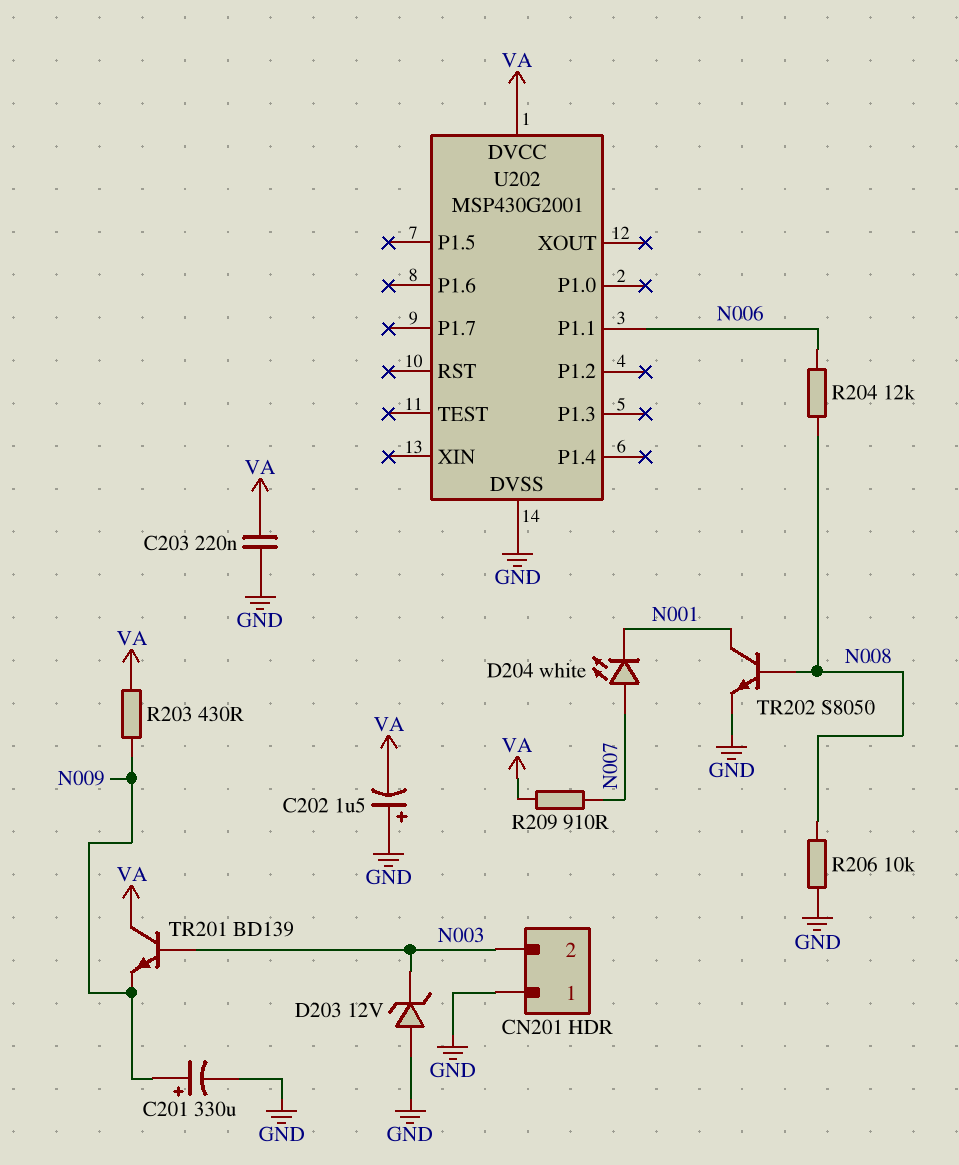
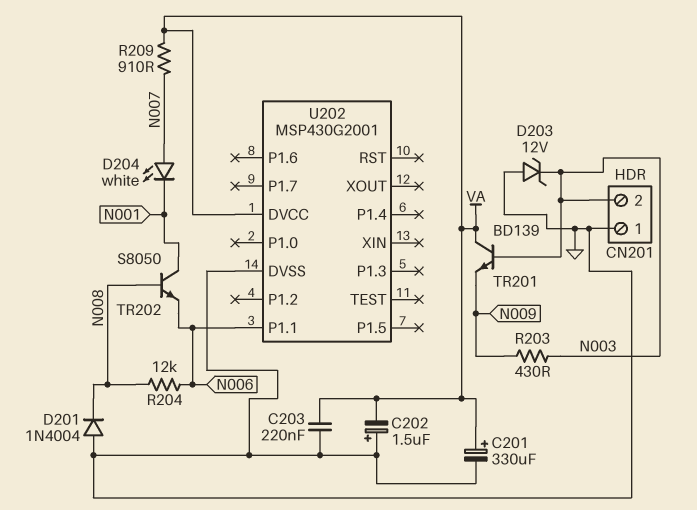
C201: 330uF (plus N009, minus GND) -> 330uF (plus VA, minus GND)
D201: none -> diode 1N4004 (A GND, K N008)
R203: 430 (N009, VA) -> 430 (N003, N009)
R206: 10k (GND, N008) -> none
TR202: NPN S8050 (B N008, C N001, E GND) -> NPN S8050 (B N008, C N001, E N006)

